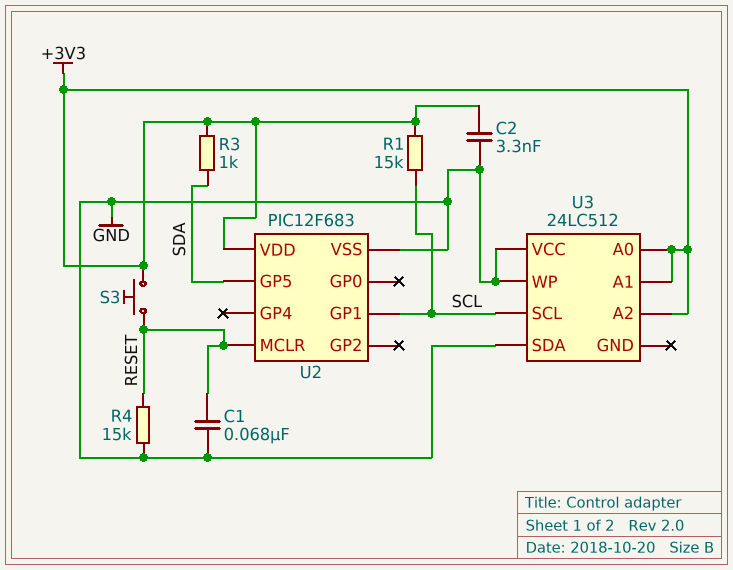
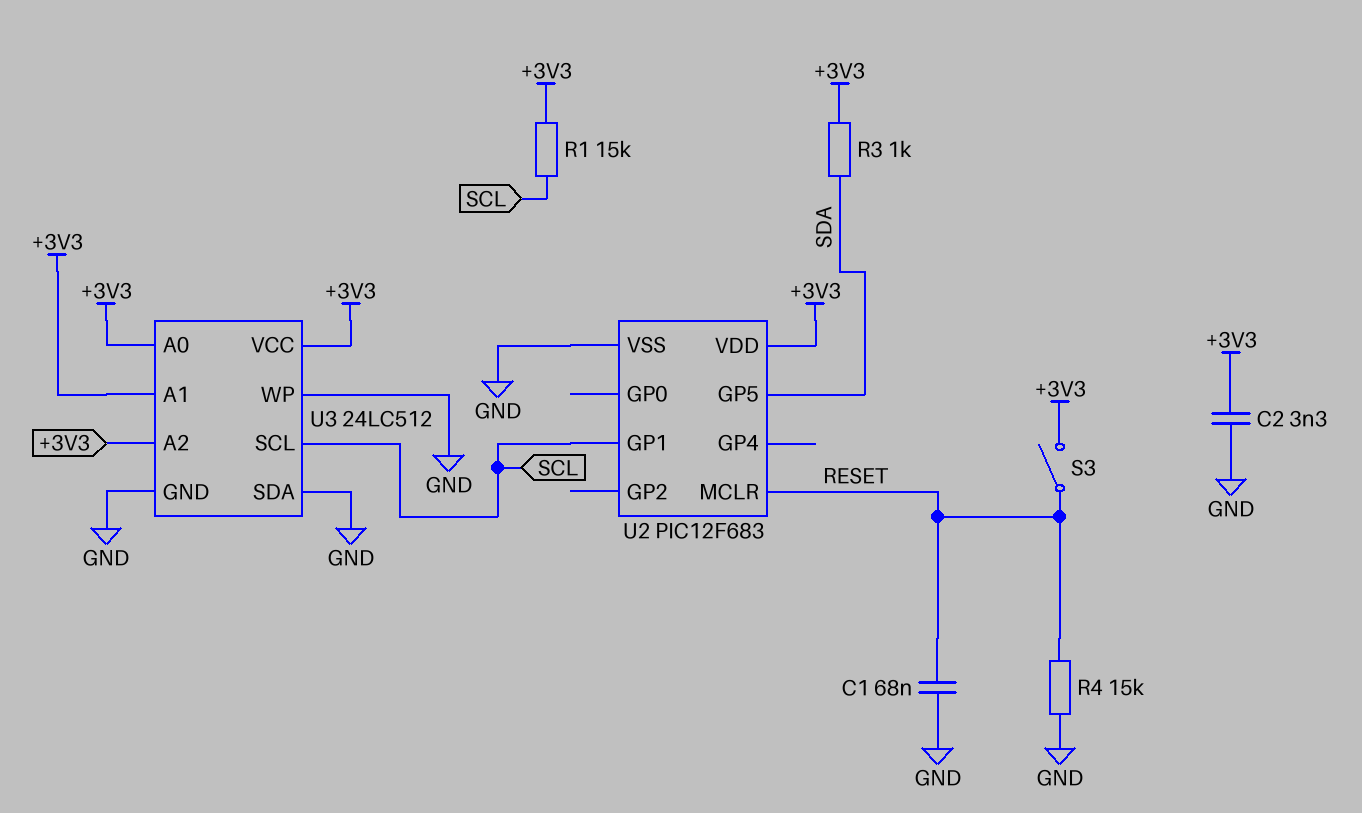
S3: button (+3V3, RESET) -> switch (+3V3, RESET)
U3 pin GND: none -> GND
U3 pin VCC: GND -> +3V3

